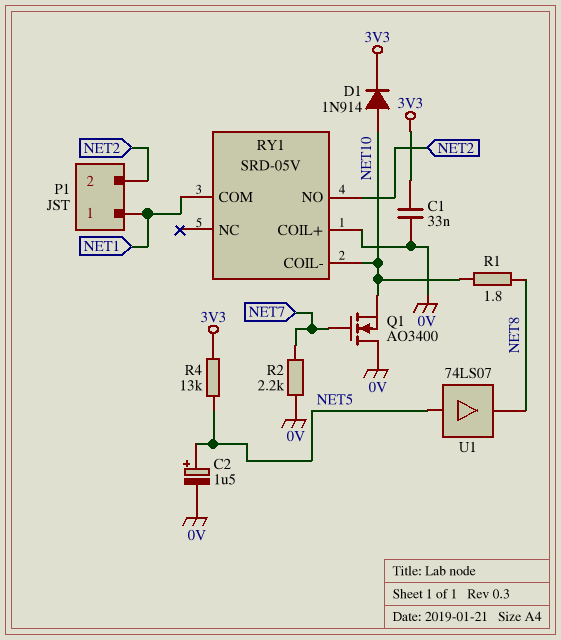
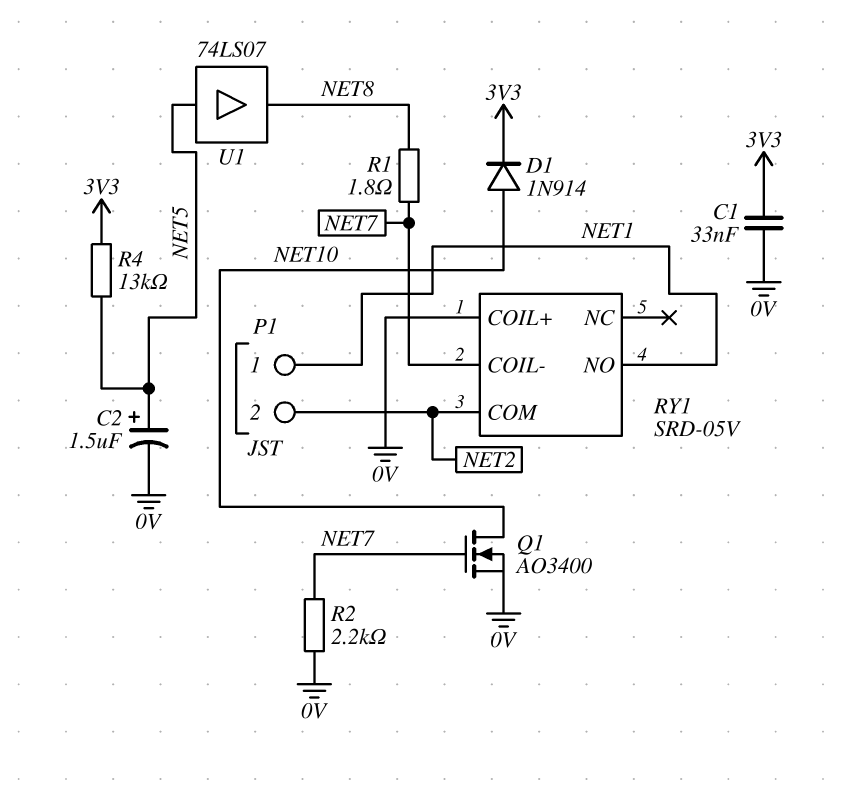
Q1: NMOS AO3400 (G NET7, D 0V, S NET10) -> NMOS AO3400 (G NET7, D NET10, S 0V)
R1: 1.8 (NET8, NET10) -> 1.8 (NET7, NET8)
RY1 pin COIL-: NET10 -> NET7
RY1 pin COM: NET1 -> NET2
RY1 pin NO: NET2 -> NET1

